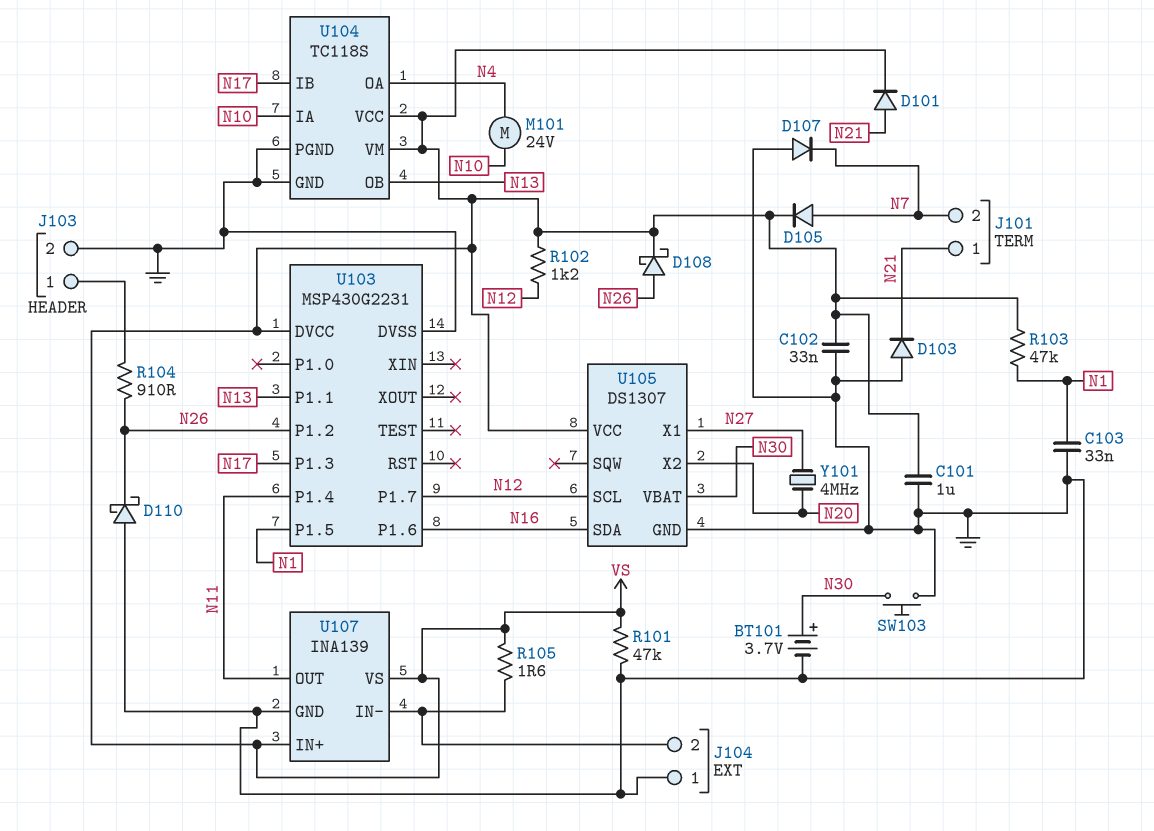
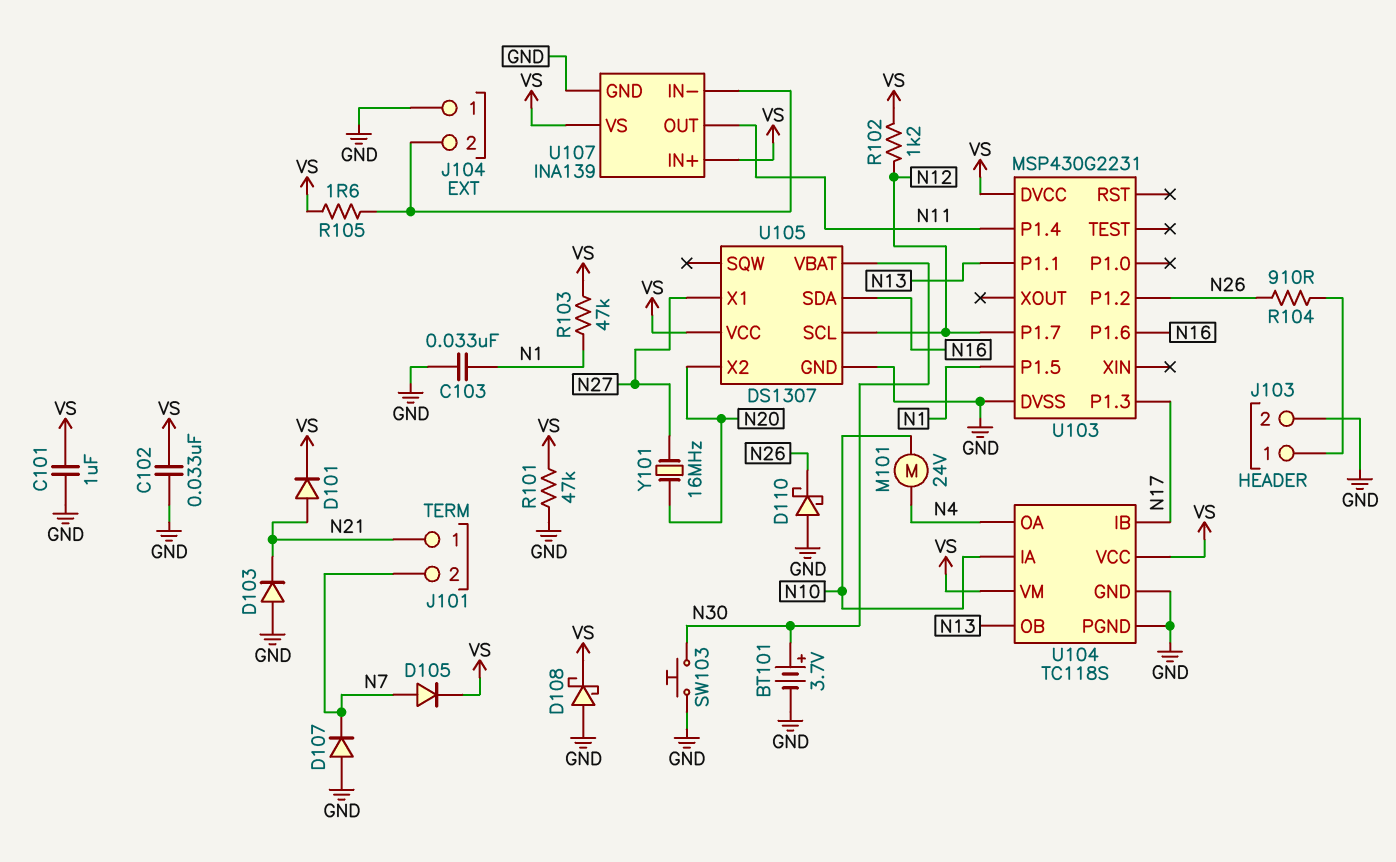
D108: schottky (A N26, K VS) -> schottky (A GND, K VS)
Y101: 4MHz (N20, N27) -> 16MHz (N20, N27)

